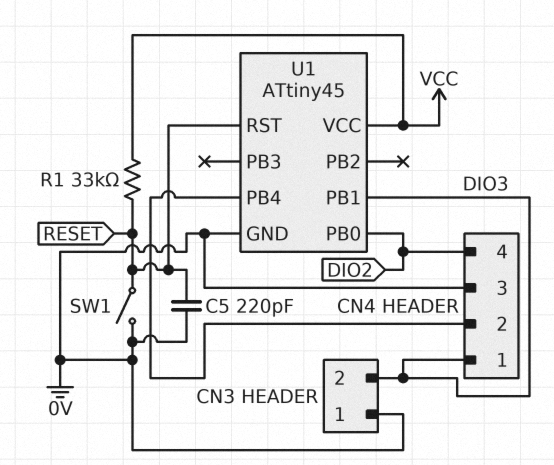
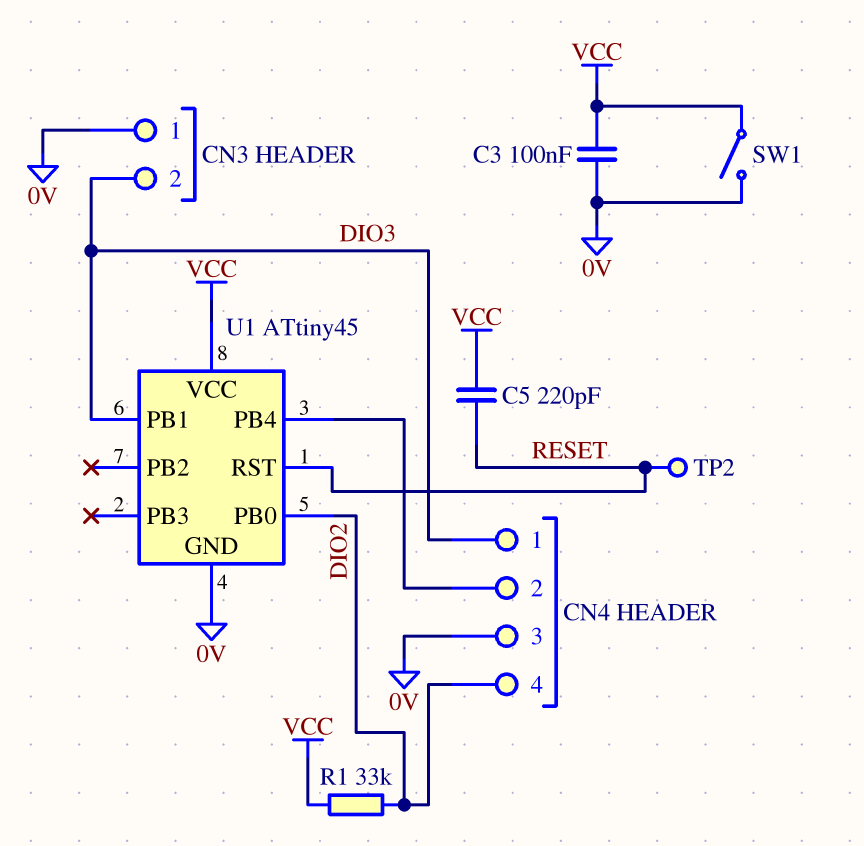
C3: none -> 100nF (0V, VCC)
C5: 220pF (0V, RESET) -> 220pF (RESET, VCC)
R1: 33k (RESET, VCC) -> 33k (DIO2, VCC)
SW1: switch (0V, RESET) -> switch (0V, VCC)
TP2: none -> test point (RESET)

